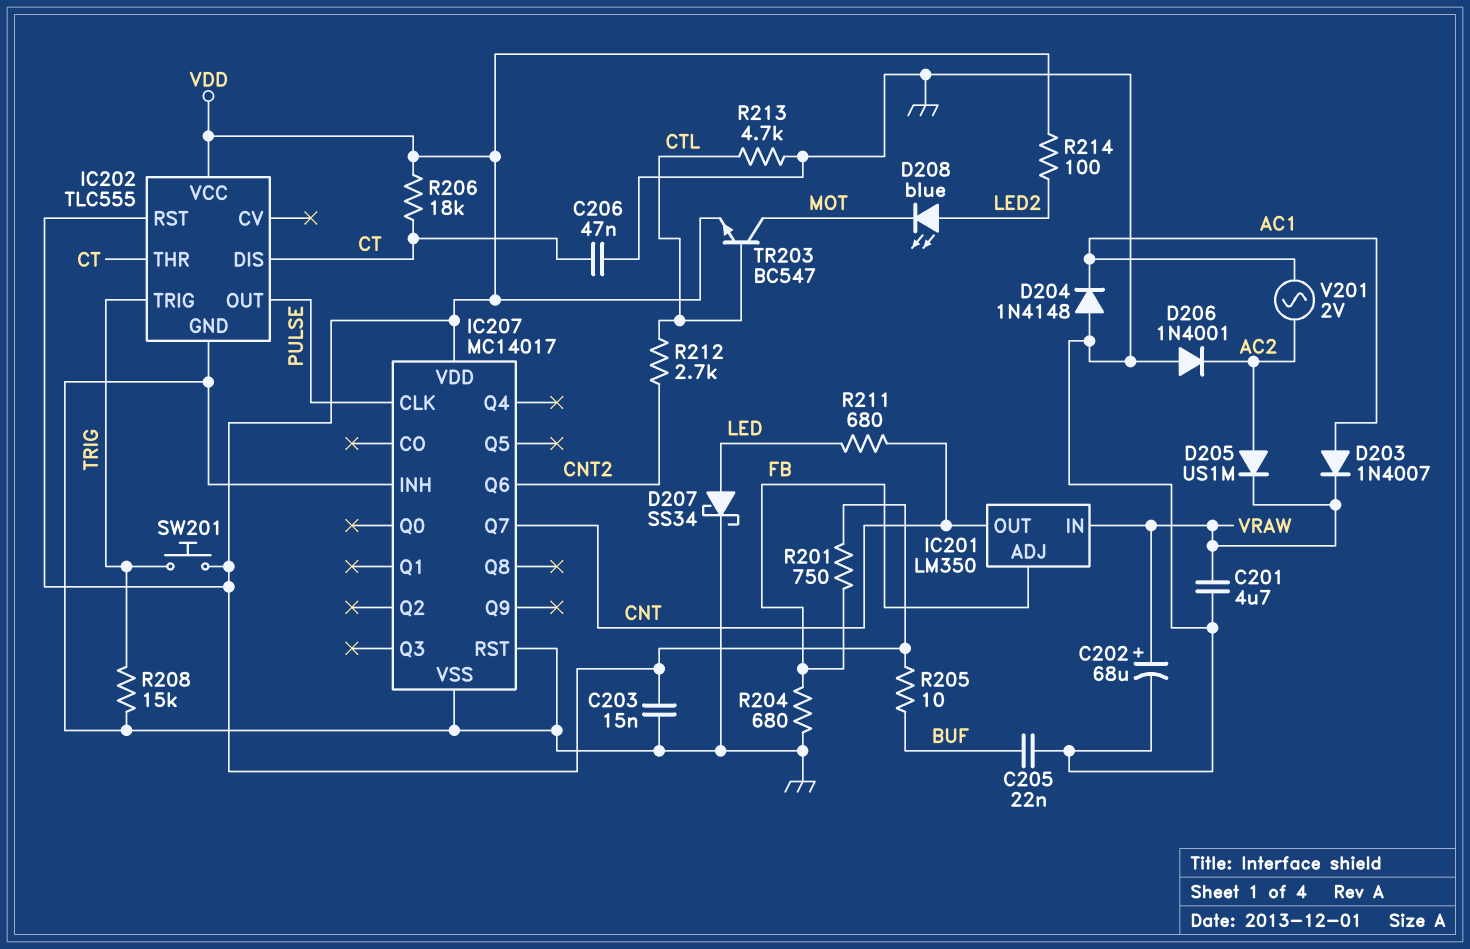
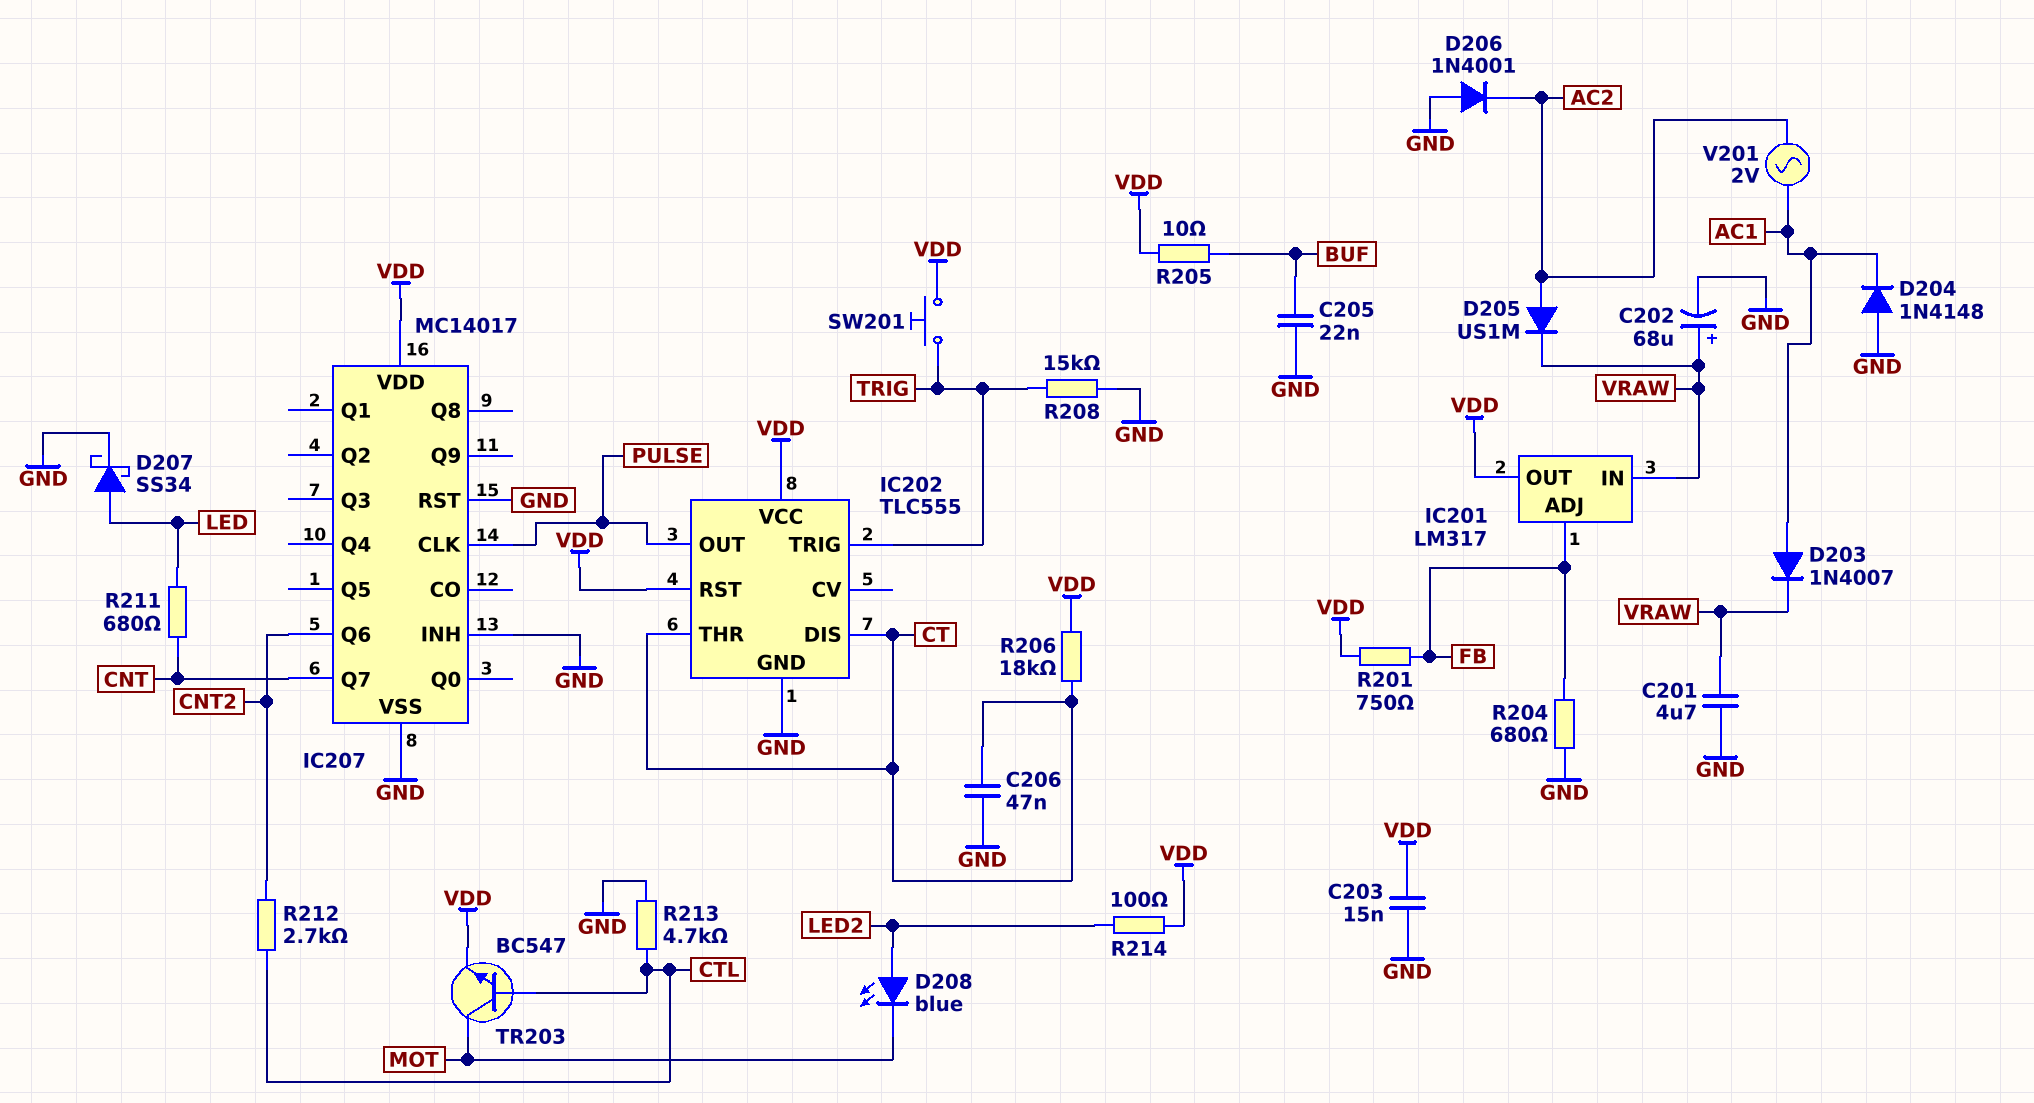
IC201: LM350 -> LM317
IC201 pin OUT: CNT -> VDD

